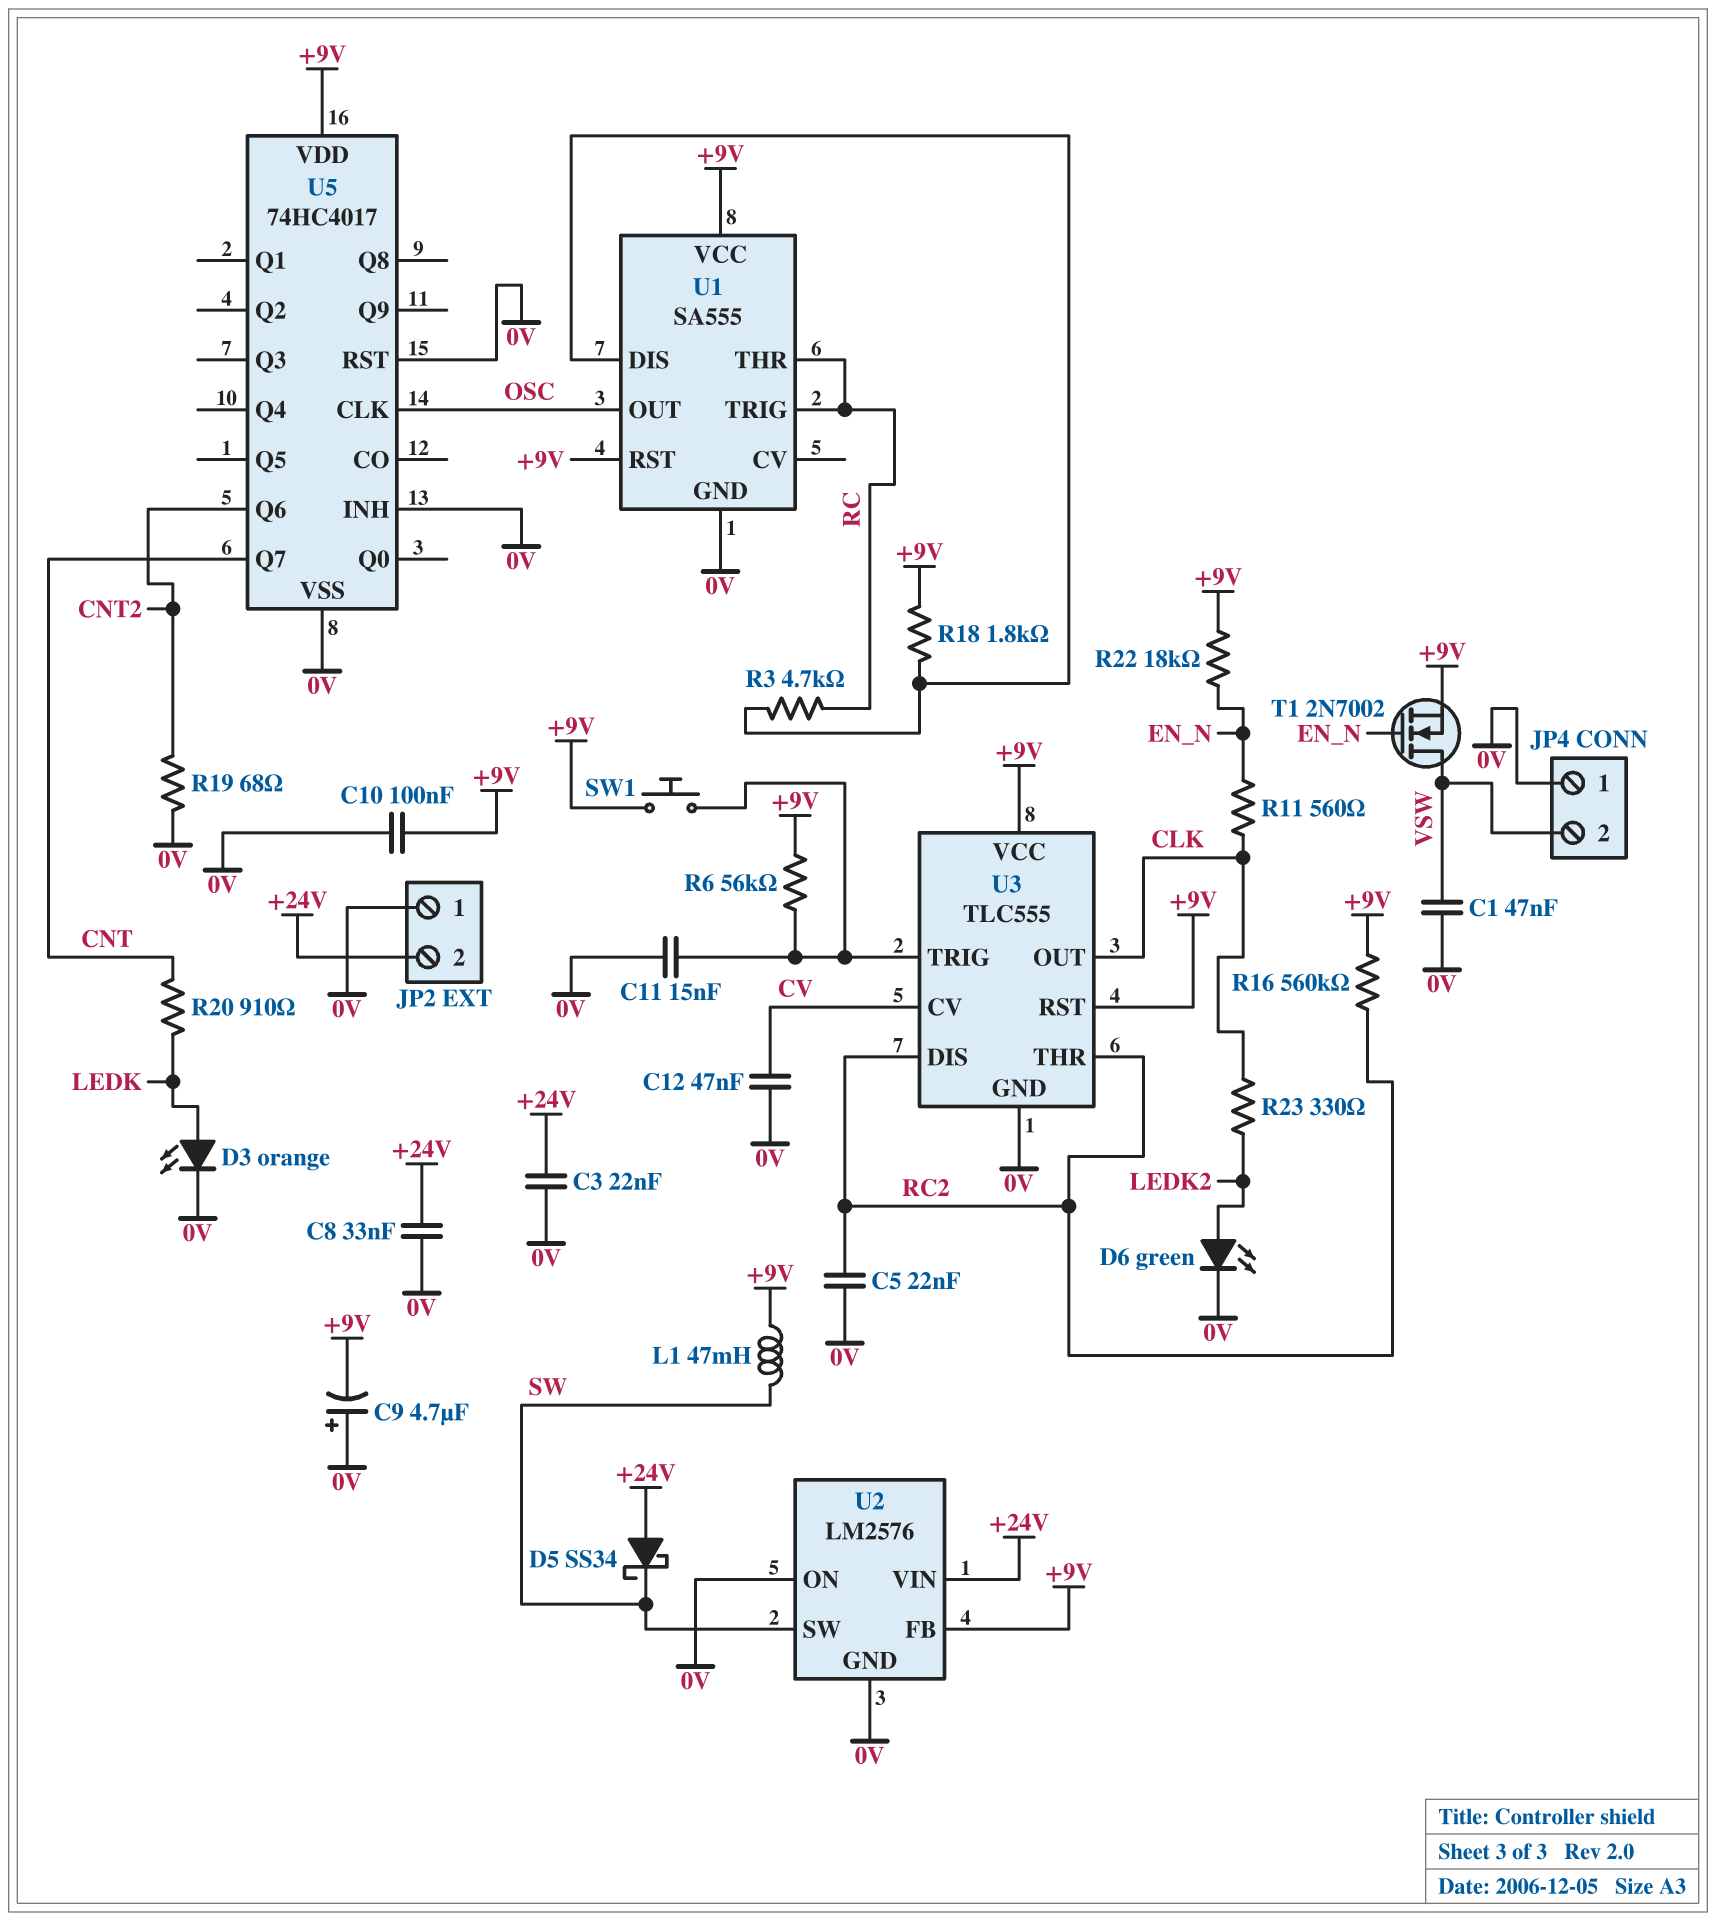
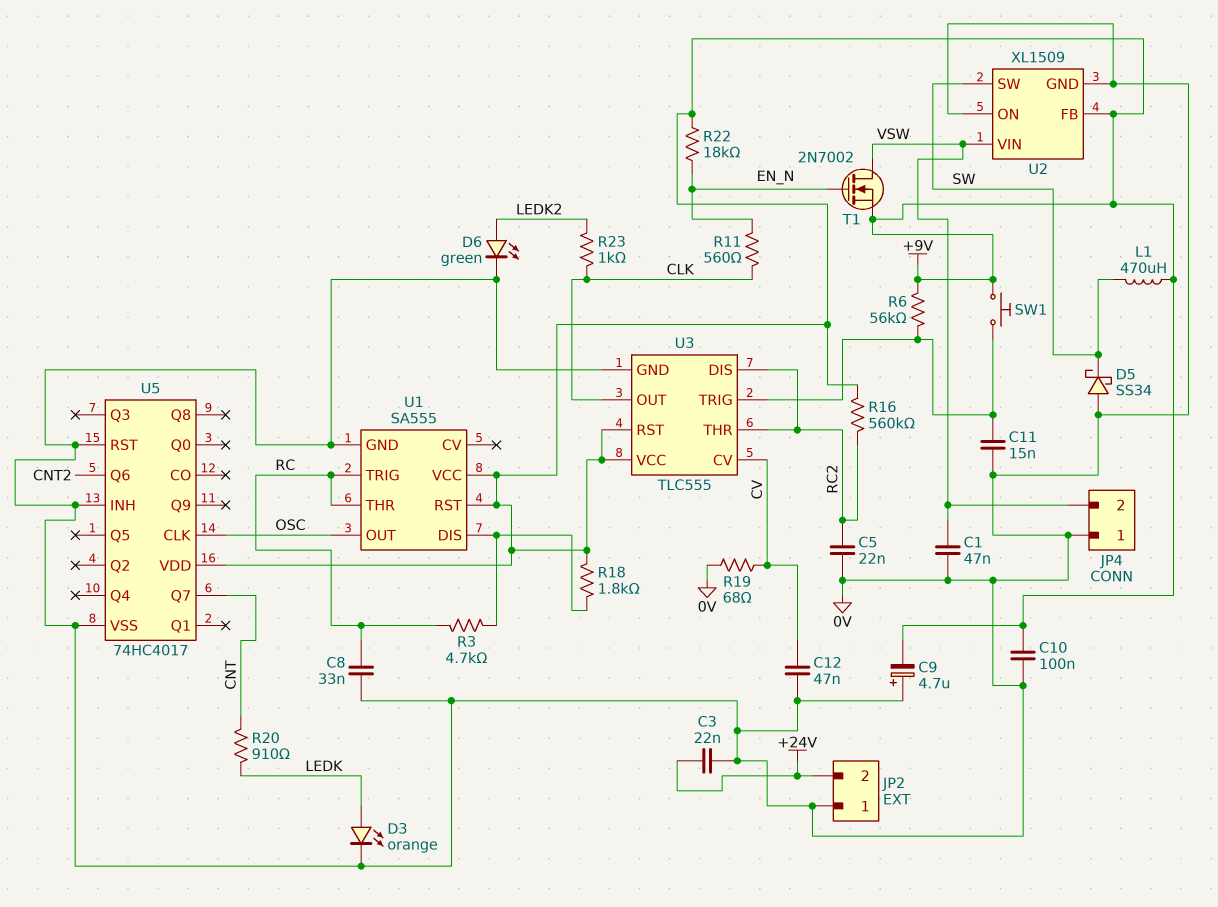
C8: 33nF (+24V, 0V) -> 33nF (0V, RC)
D5: schottky SS34 (A +24V, K SW) -> schottky SS34 (A 0V, K SW)
L1: 47mH (+9V, SW) -> 470uH (+9V, SW)
R19: 68 (0V, CNT2) -> 68 (0V, CV)
R23: 330 (CLK, LEDK2) -> 1k (CLK, LEDK2)
U2: LM2576 -> XL1509
U2 pin VIN: +24V -> VSW

